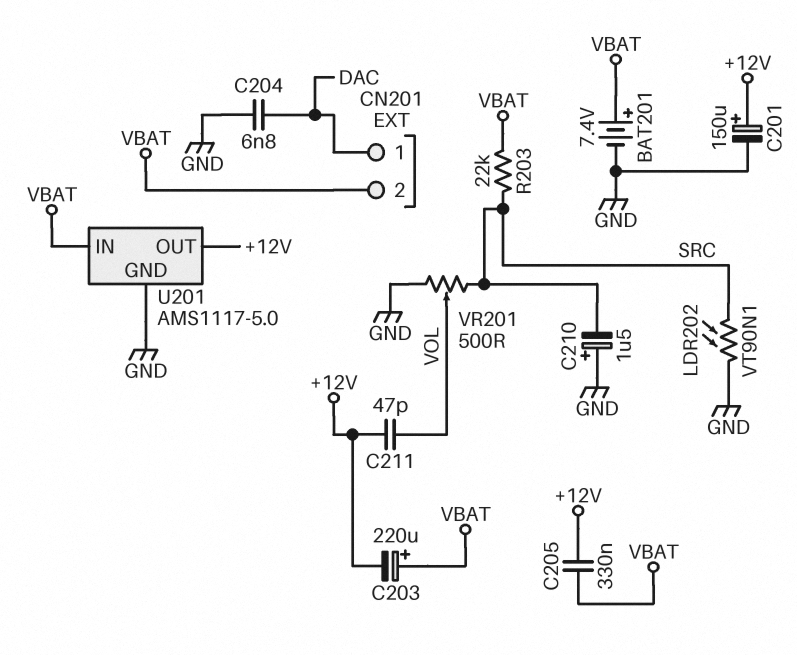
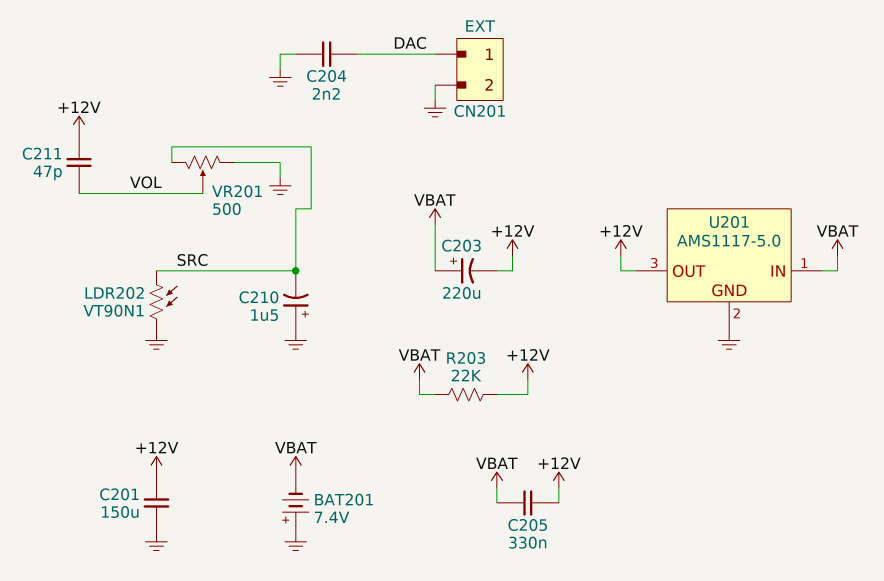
BAT201: 7.4V (plus VBAT, minus GND) -> 7.4V (plus GND, minus VBAT)
C201: 150uF (plus +12V, minus GND) -> 150uF (+12V, GND)
C204: 6.8nF (DAC, GND) -> 2.2nF (DAC, GND)
CN201 pin 2: VBAT -> GND
R203: 22k (SRC, VBAT) -> 22k (+12V, VBAT)

